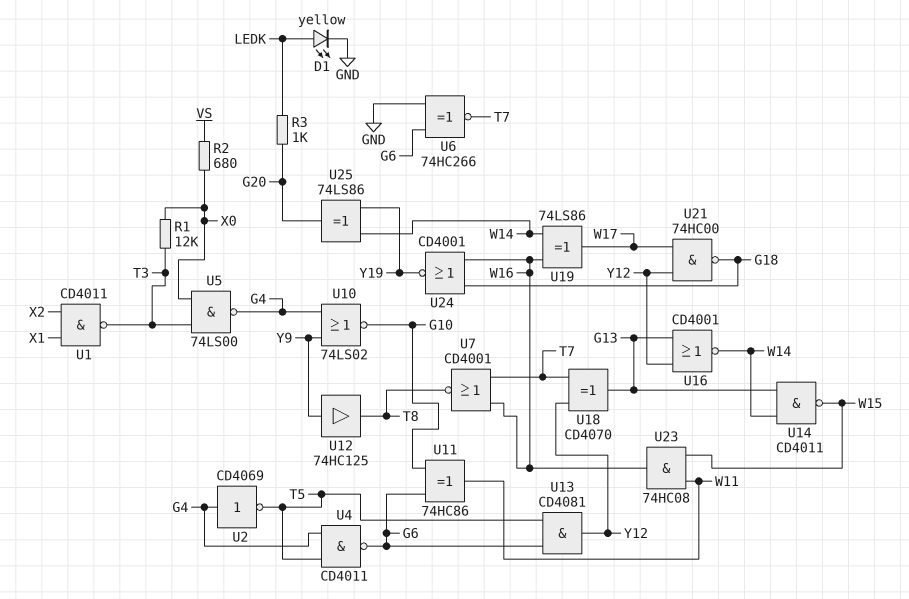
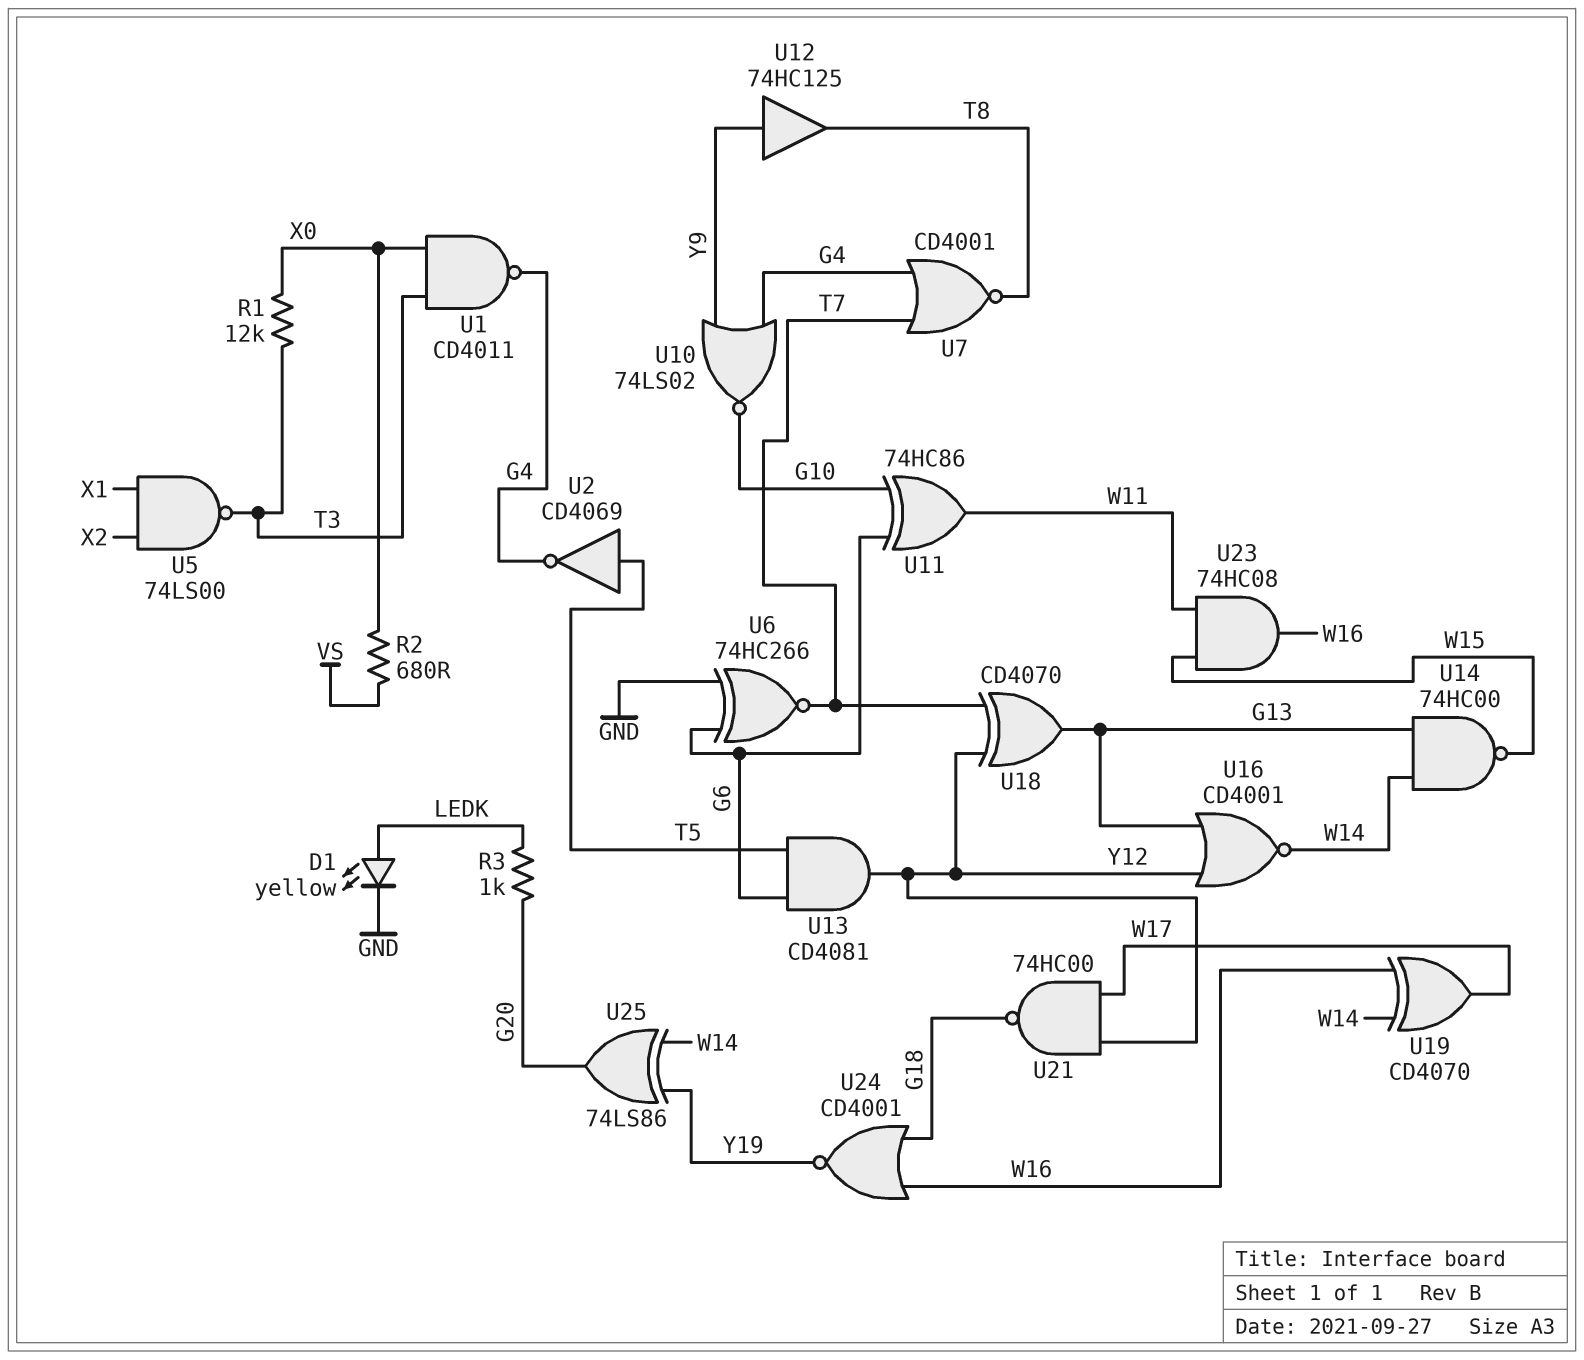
U1: NAND CD4011 (in X1, in X2, out T3) -> NAND CD4011 (in T3, in X0, out G4)
U2: NOT CD4069 (in G4, out T5) -> NOT CD4069 (in T5, out G4)
U4: NAND CD4011 (in G4, in T5, out G6) -> none
U5: NAND 74LS00 (in T3, in X0, out G4) -> NAND 74LS00 (in X1, in X2, out T3)
U7: NOR CD4001 (in T7, in W16, out T8) -> NOR CD4001 (in G4, in T7, out T8)
U14: NAND CD4011 (in G13, in W14, out W15) -> NAND 74HC00 (in G13, in W14, out W15)
U19: XOR 74LS86 (in W14, in W16, out W17) -> XOR CD4070 (in W14, in W16, out W17)

